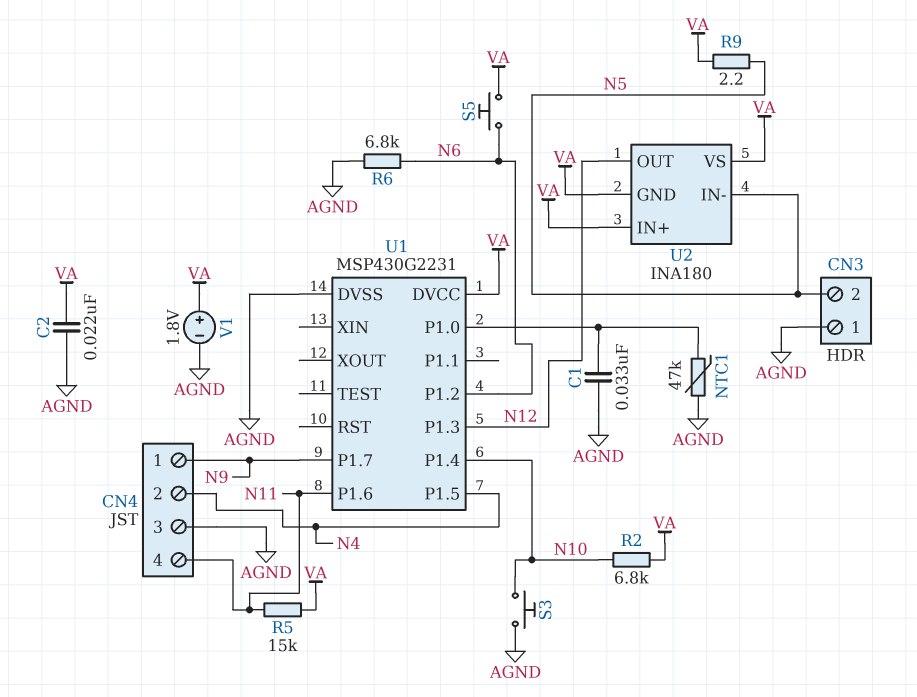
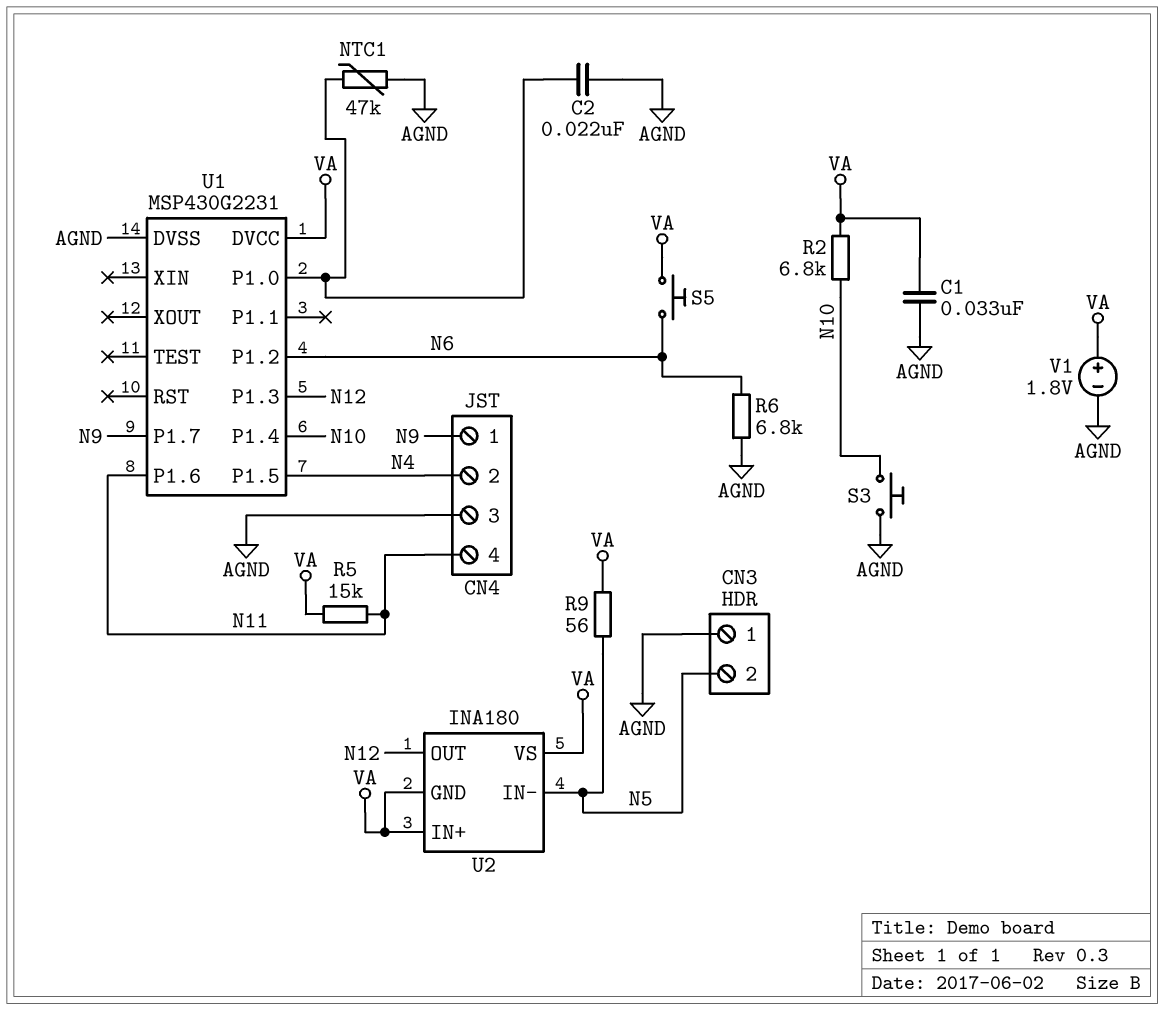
C1: 33nF (AGND, U1/P1.0) -> 33nF (AGND, VA)
C2: 22nF (AGND, VA) -> 22nF (AGND, U1/P1.0)
R9: 2.2 (N5, VA) -> 56 (N5, VA)

